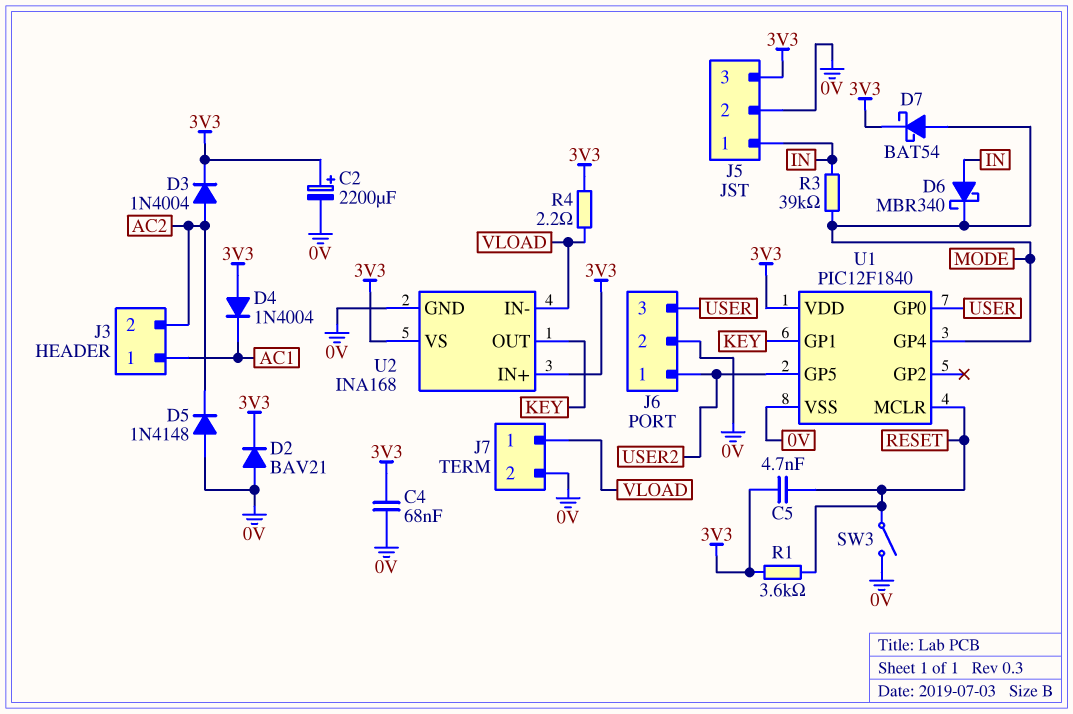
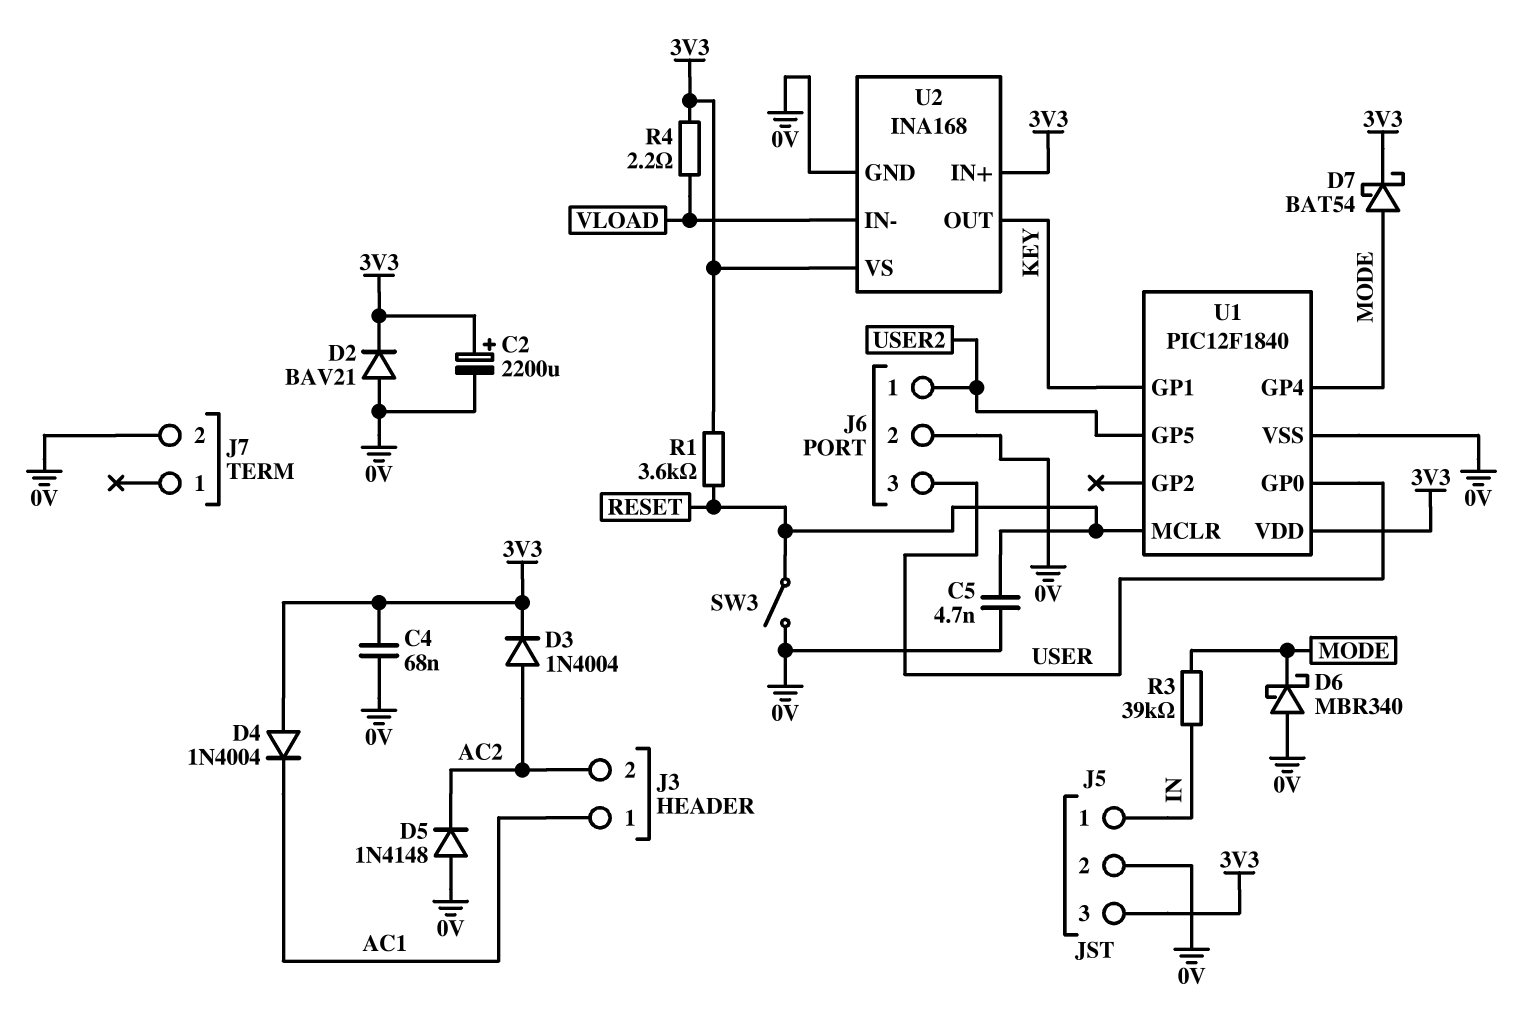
C5: 4.7nF (3V3, RESET) -> 4.7nF (0V, RESET)
D6: schottky MBR340 (A IN, K MODE) -> schottky MBR340 (A 0V, K MODE)
J7 pin 1: VLOAD -> none

